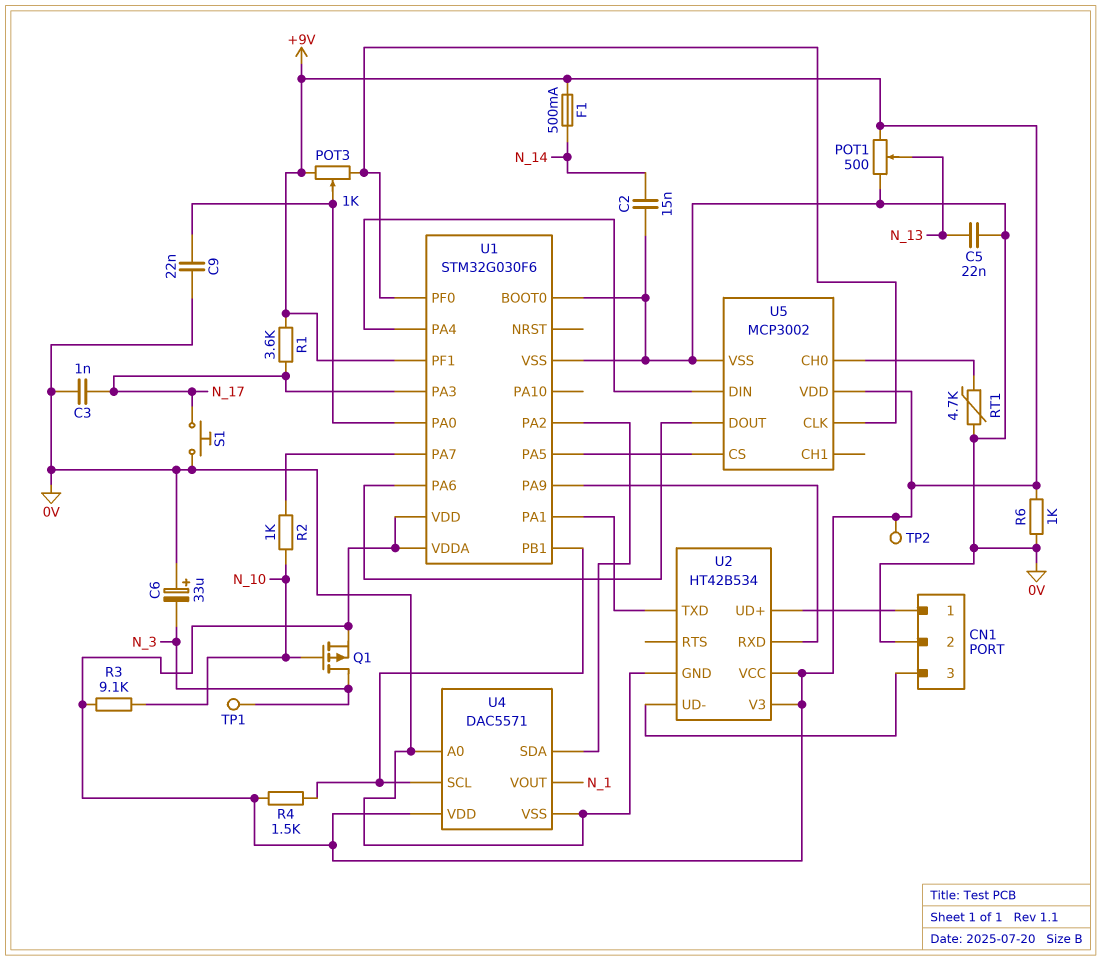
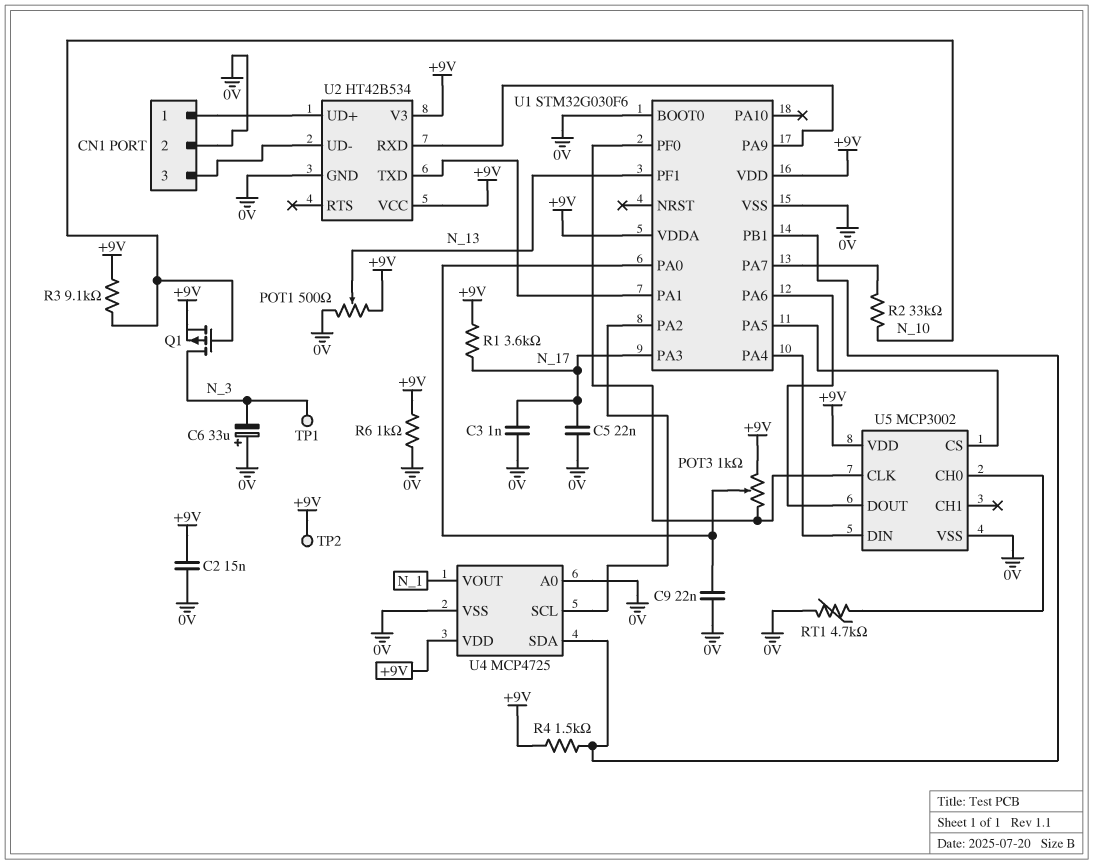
C2: 15nF (0V, N_14) -> 15nF (+9V, 0V)
C5: 22nF (0V, N_13) -> 22nF (0V, N_17)
F1: 500mA (+9V, N_14) -> none
R2: 1k (N_10, U1/PA7) -> 33k (N_10, U1/PA7)
S1: button (0V, N_17) -> none
U1 pin PF1: +9V -> N_13
U4: DAC5571 -> MCP4725
U4 pin SCL: U1/PB1 -> U1/PA2
U4 pin SDA: U1/PA2 -> U1/PB1

